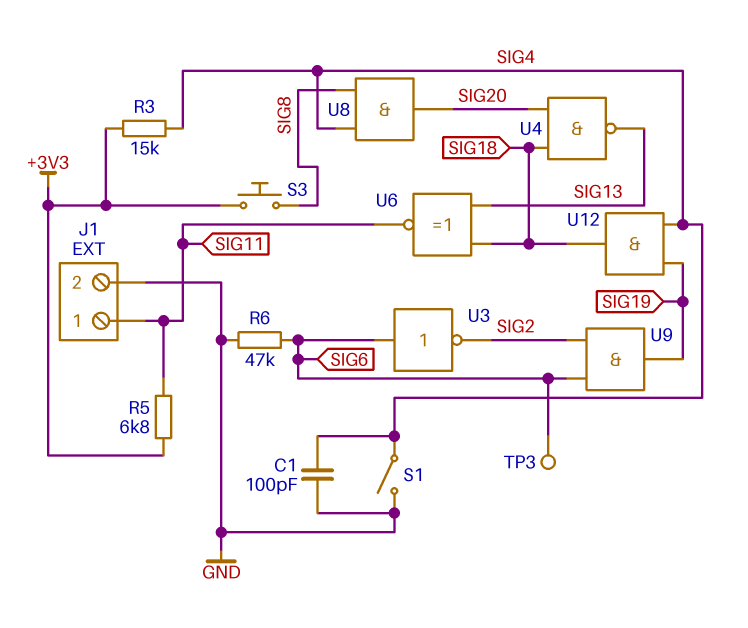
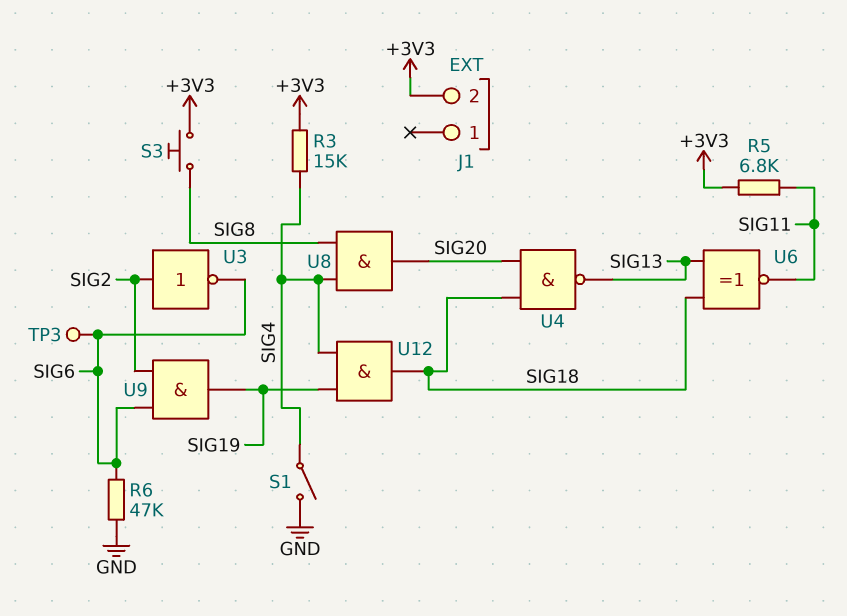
C1: 100pF (GND, SIG4) -> none
J1 pin 1: SIG11 -> none
J1 pin 2: GND -> +3V3
U3: NOT (in SIG6, out SIG2) -> NOT (in SIG2, out SIG6)

